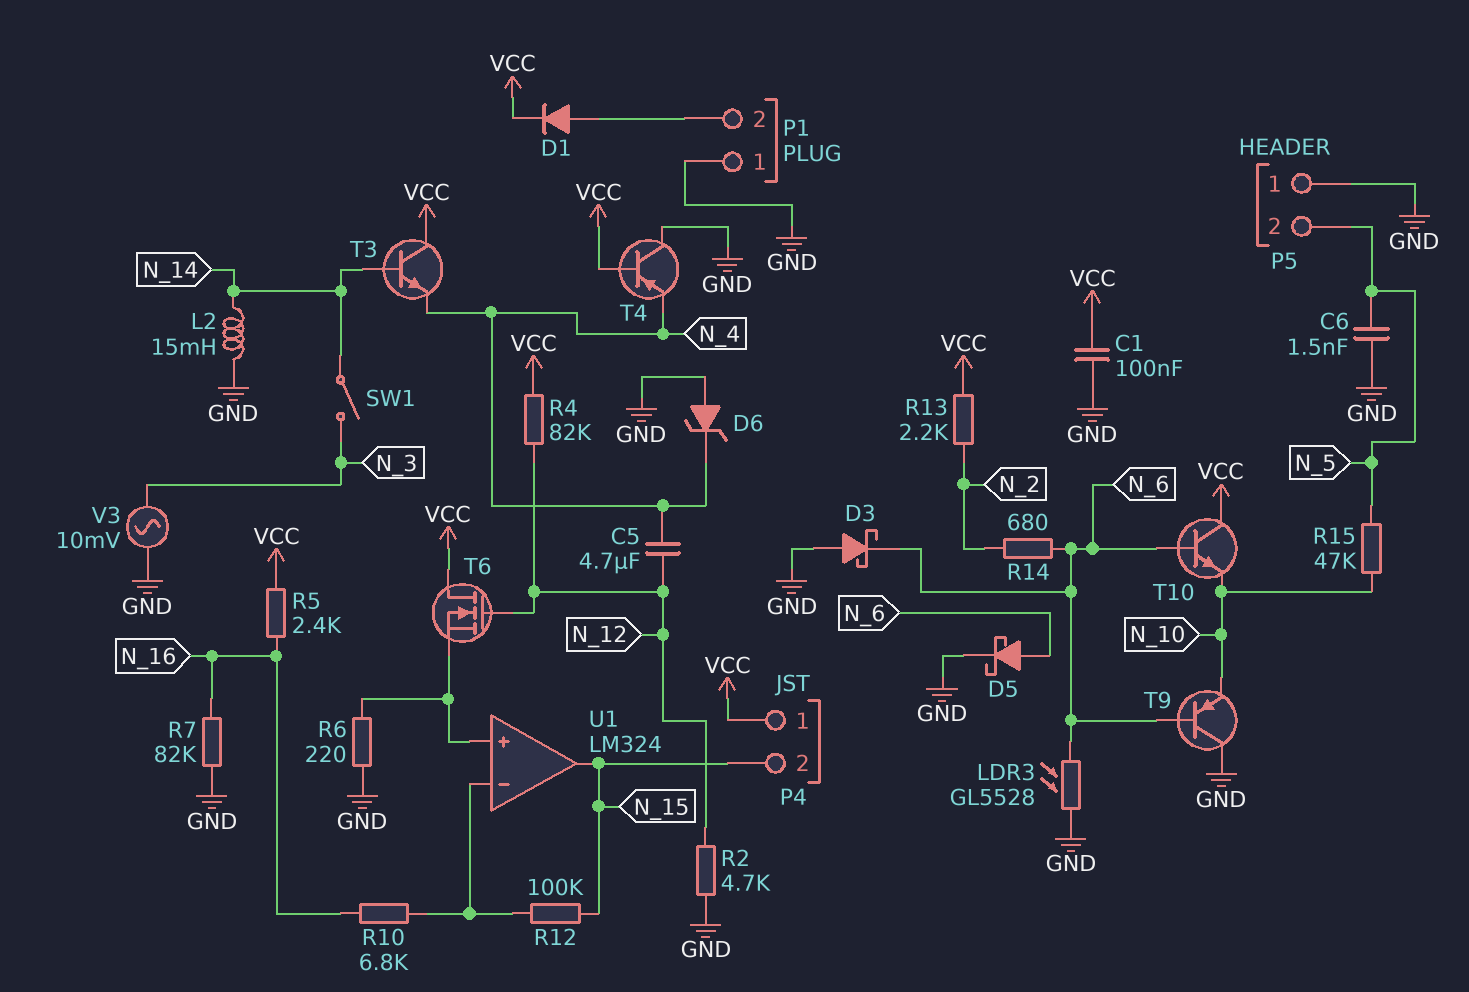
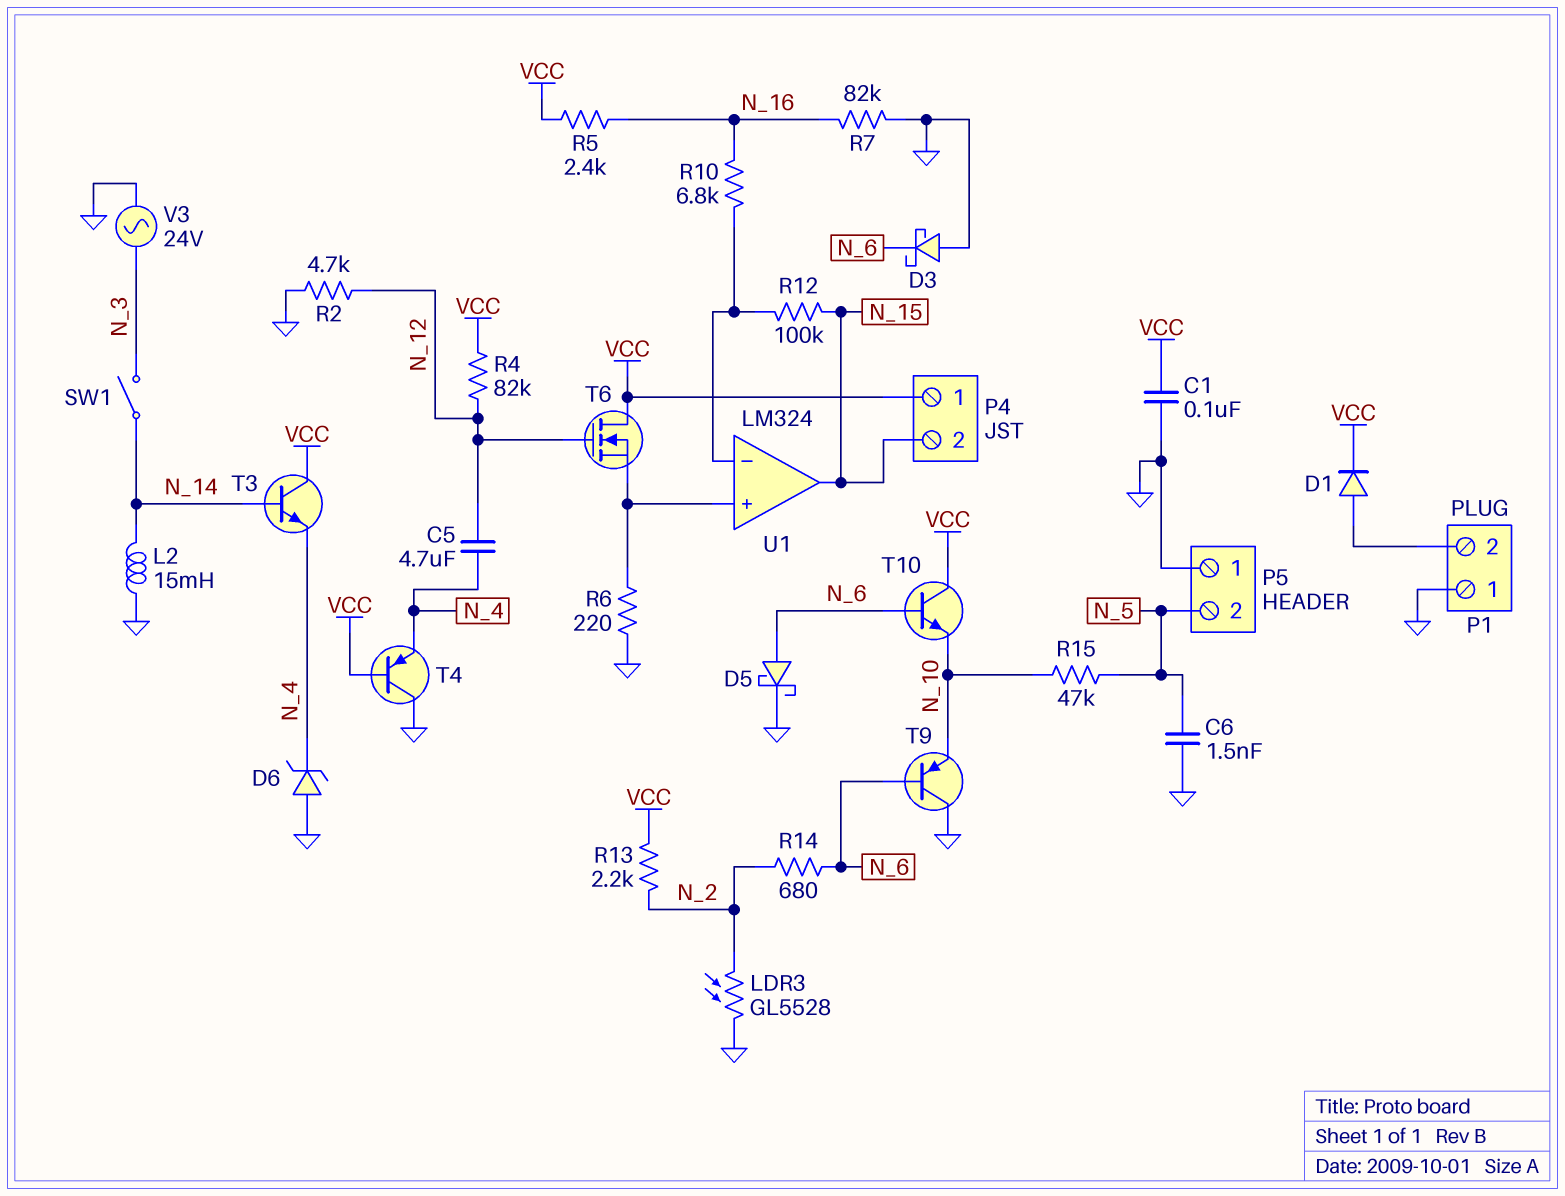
LDR3: GL5528 (GND, N_6) -> GL5528 (GND, N_2)
V3: AC 10mV (GND, N_3) -> AC 24V (GND, N_3)

